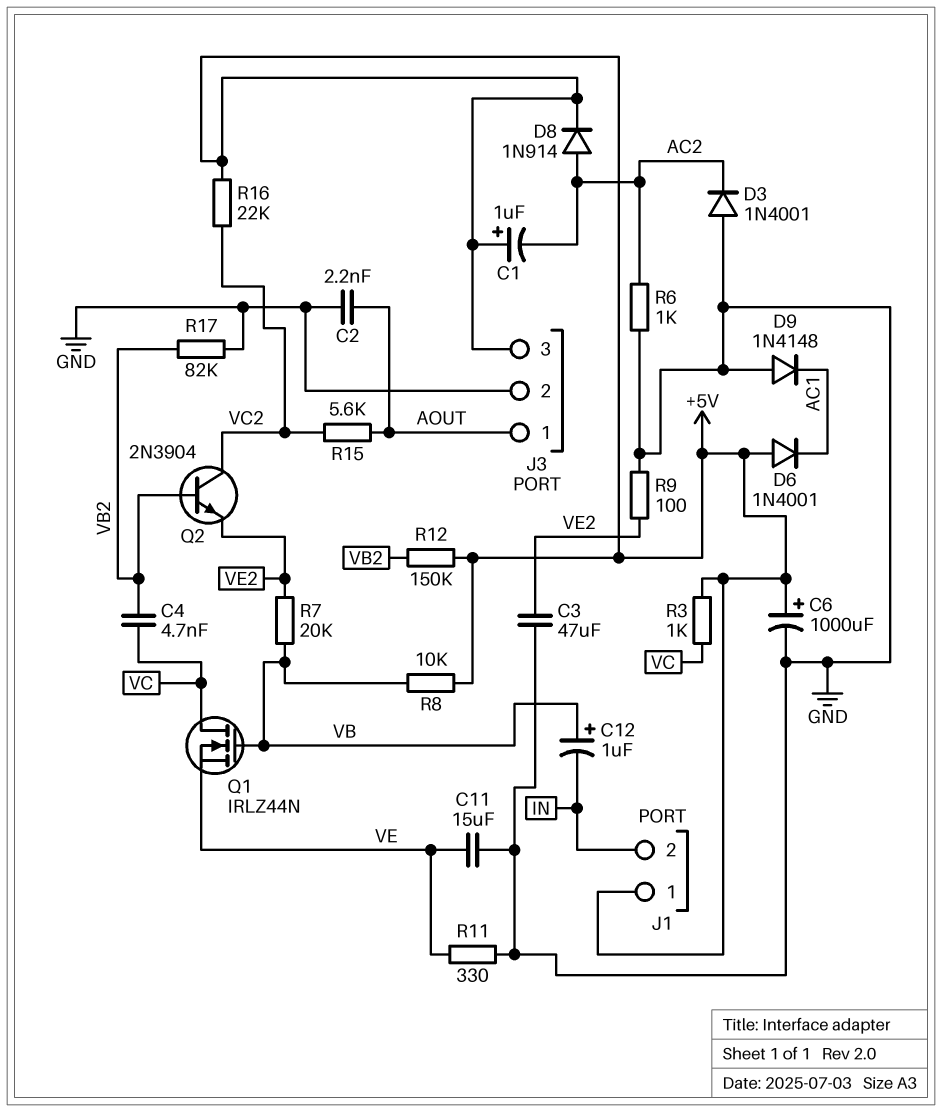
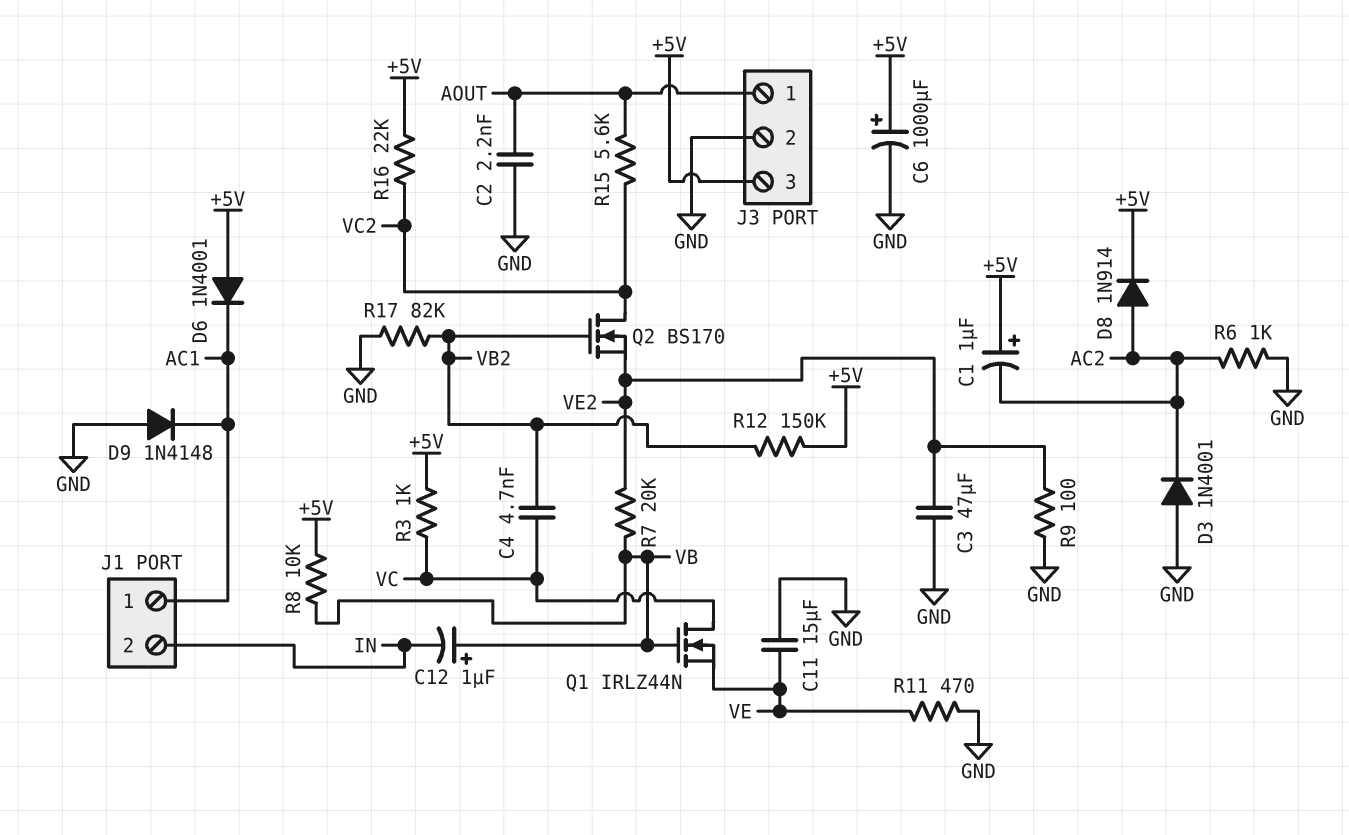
J1 pin 1: +5V -> AC1
Q2: NPN 2N3904 (B VB2, C VC2, E VE2) -> NMOS BS170 (G VB2, D VC2, S VE2)
R11: 330 (GND, VE) -> 470 (GND, VE)

